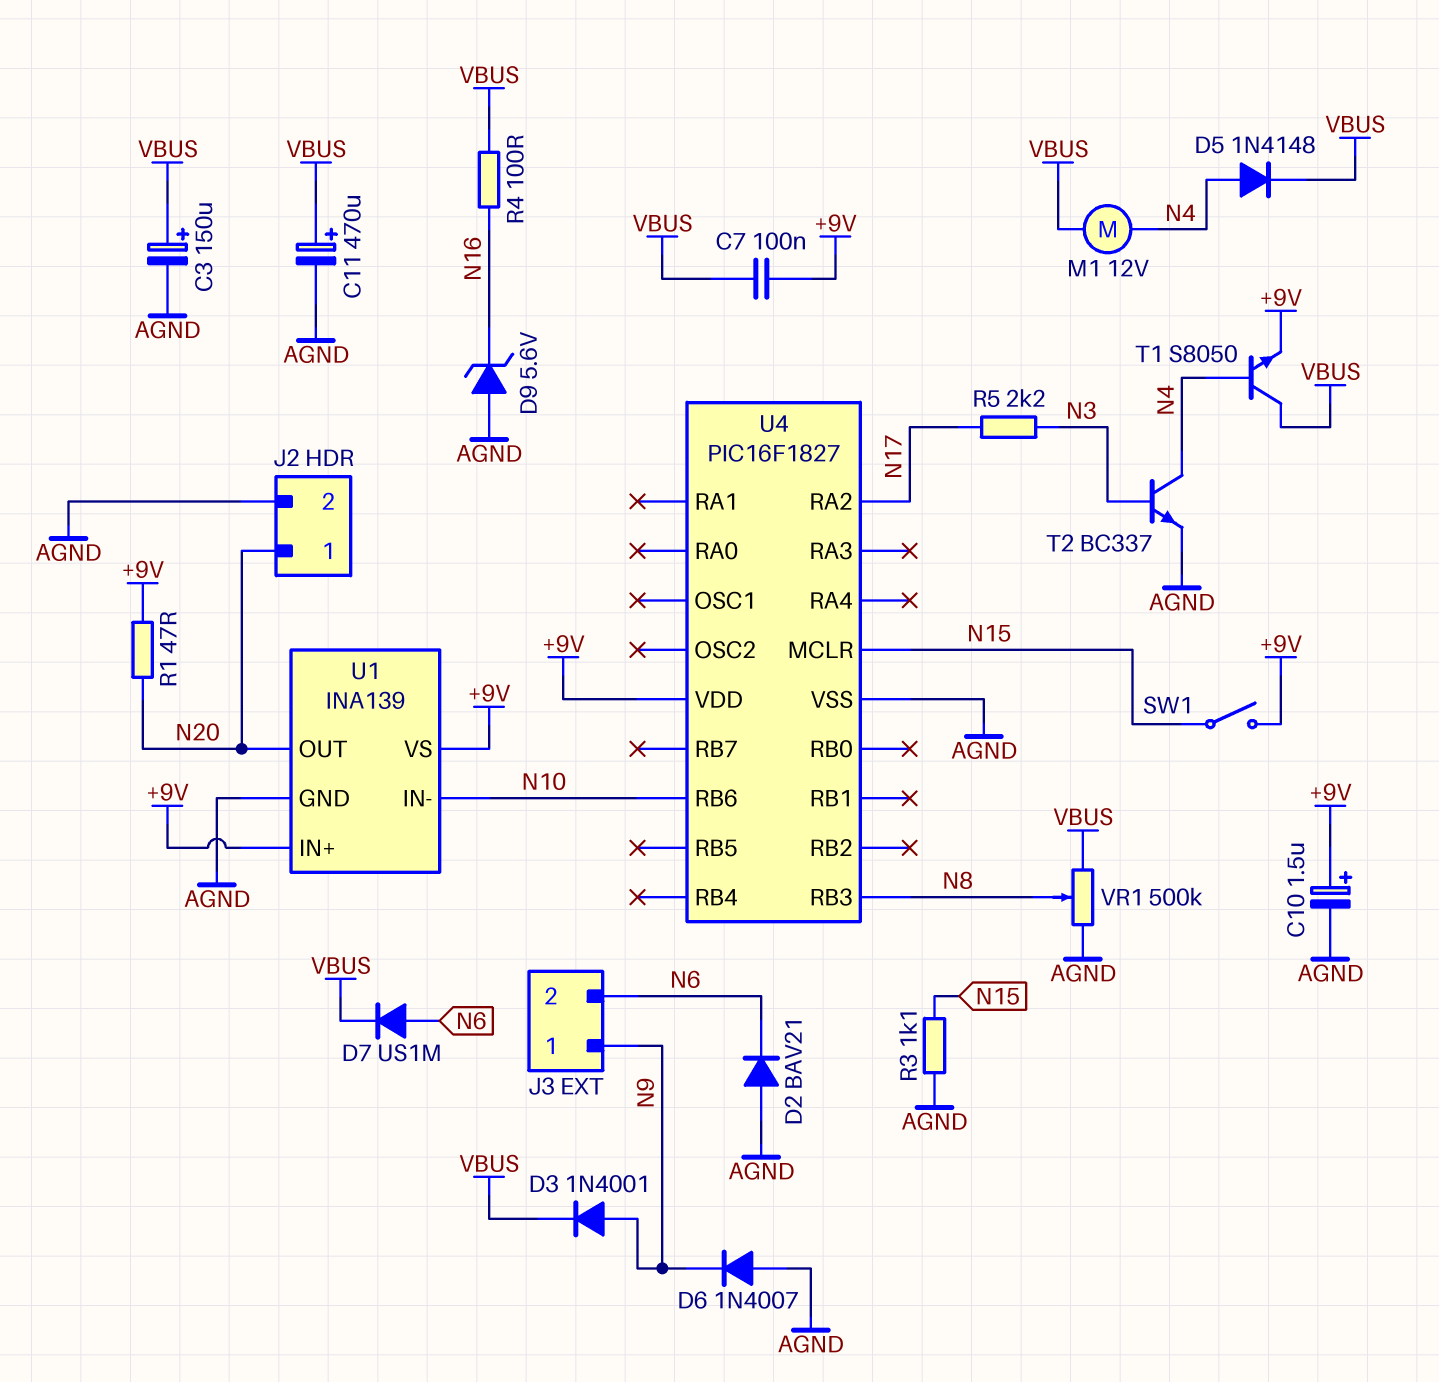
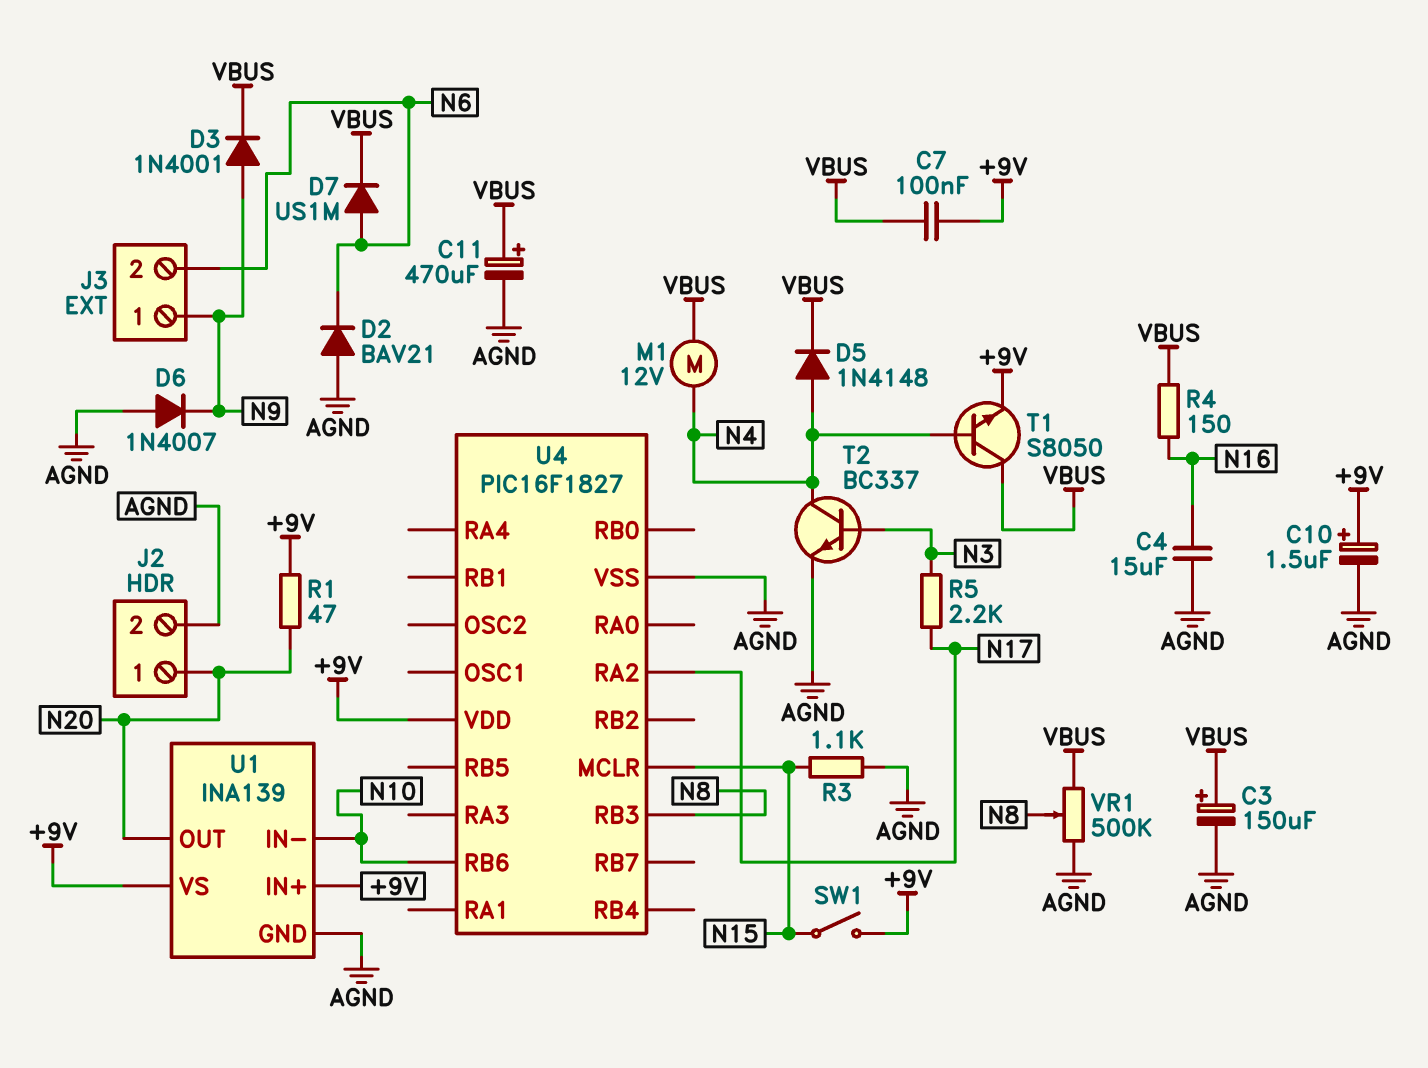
C4: none -> 15uF (AGND, N16)
D9: zener 5.6V (A AGND, K N16) -> none
R4: 100 (N16, VBUS) -> 150 (N16, VBUS)

